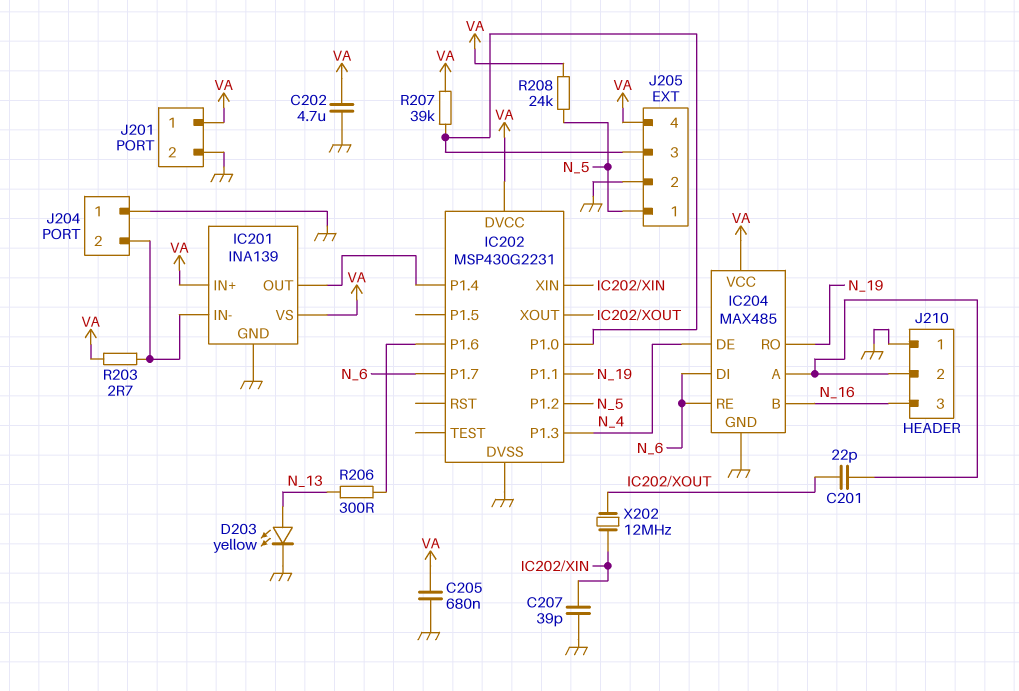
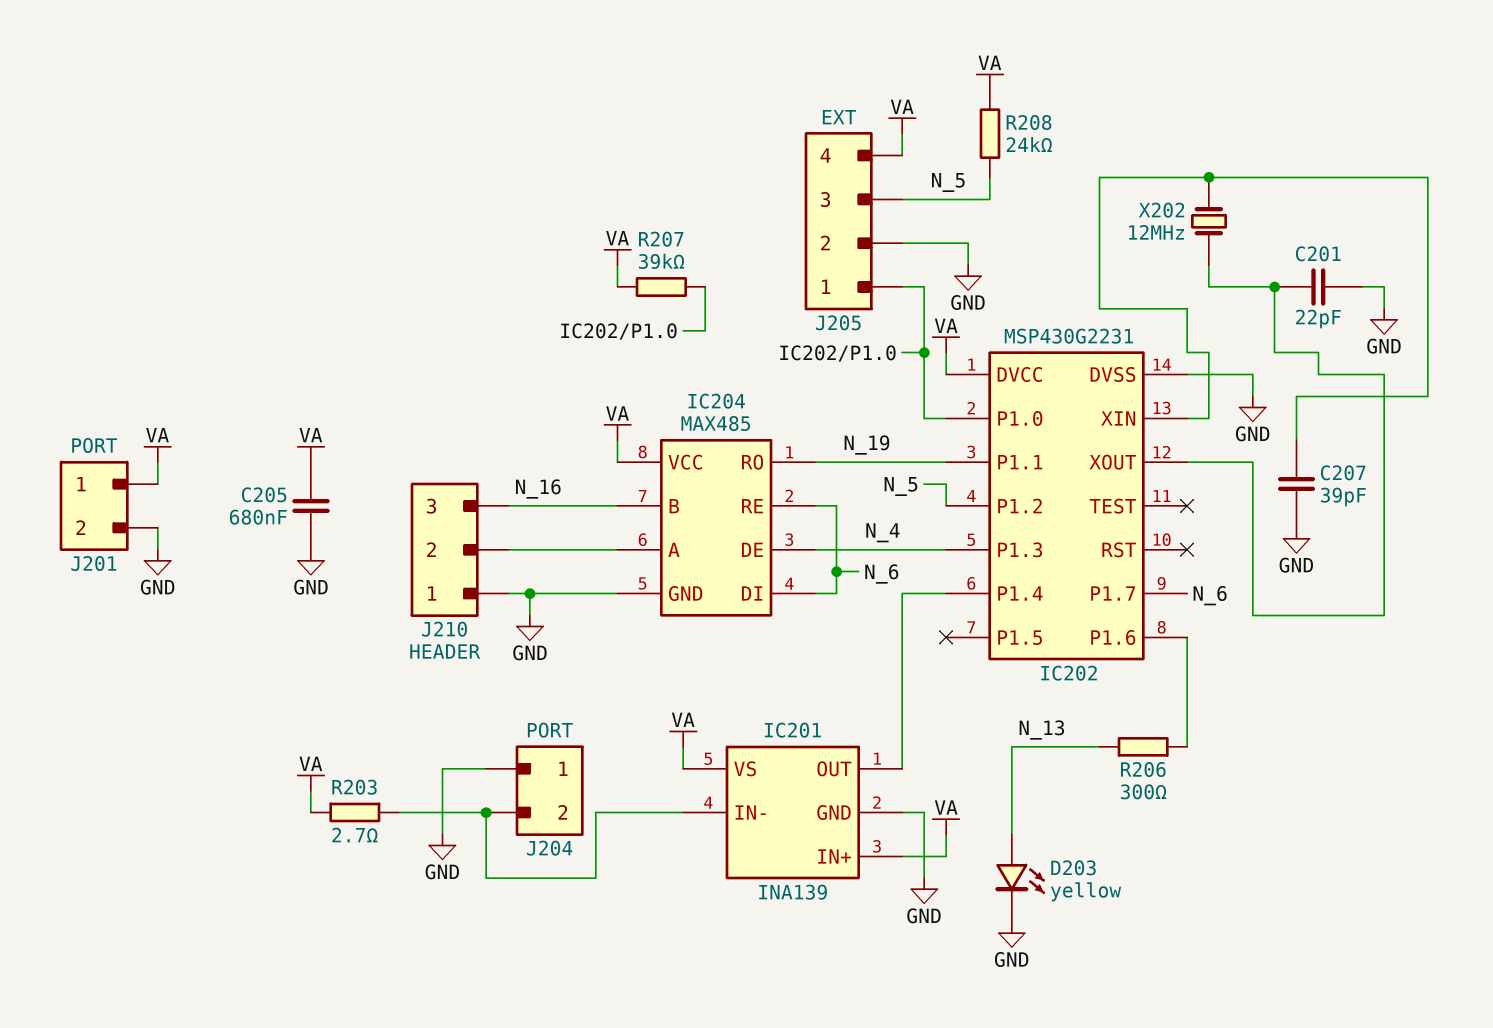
C201: 22pF (IC202/XOUT, IC204/A) -> 22pF (GND, IC202/XOUT)
C202: 4.7uF (GND, VA) -> none
J205 pin 1: N_5 -> IC202/P1.0
J205 pin 3: IC202/P1.0 -> N_5

